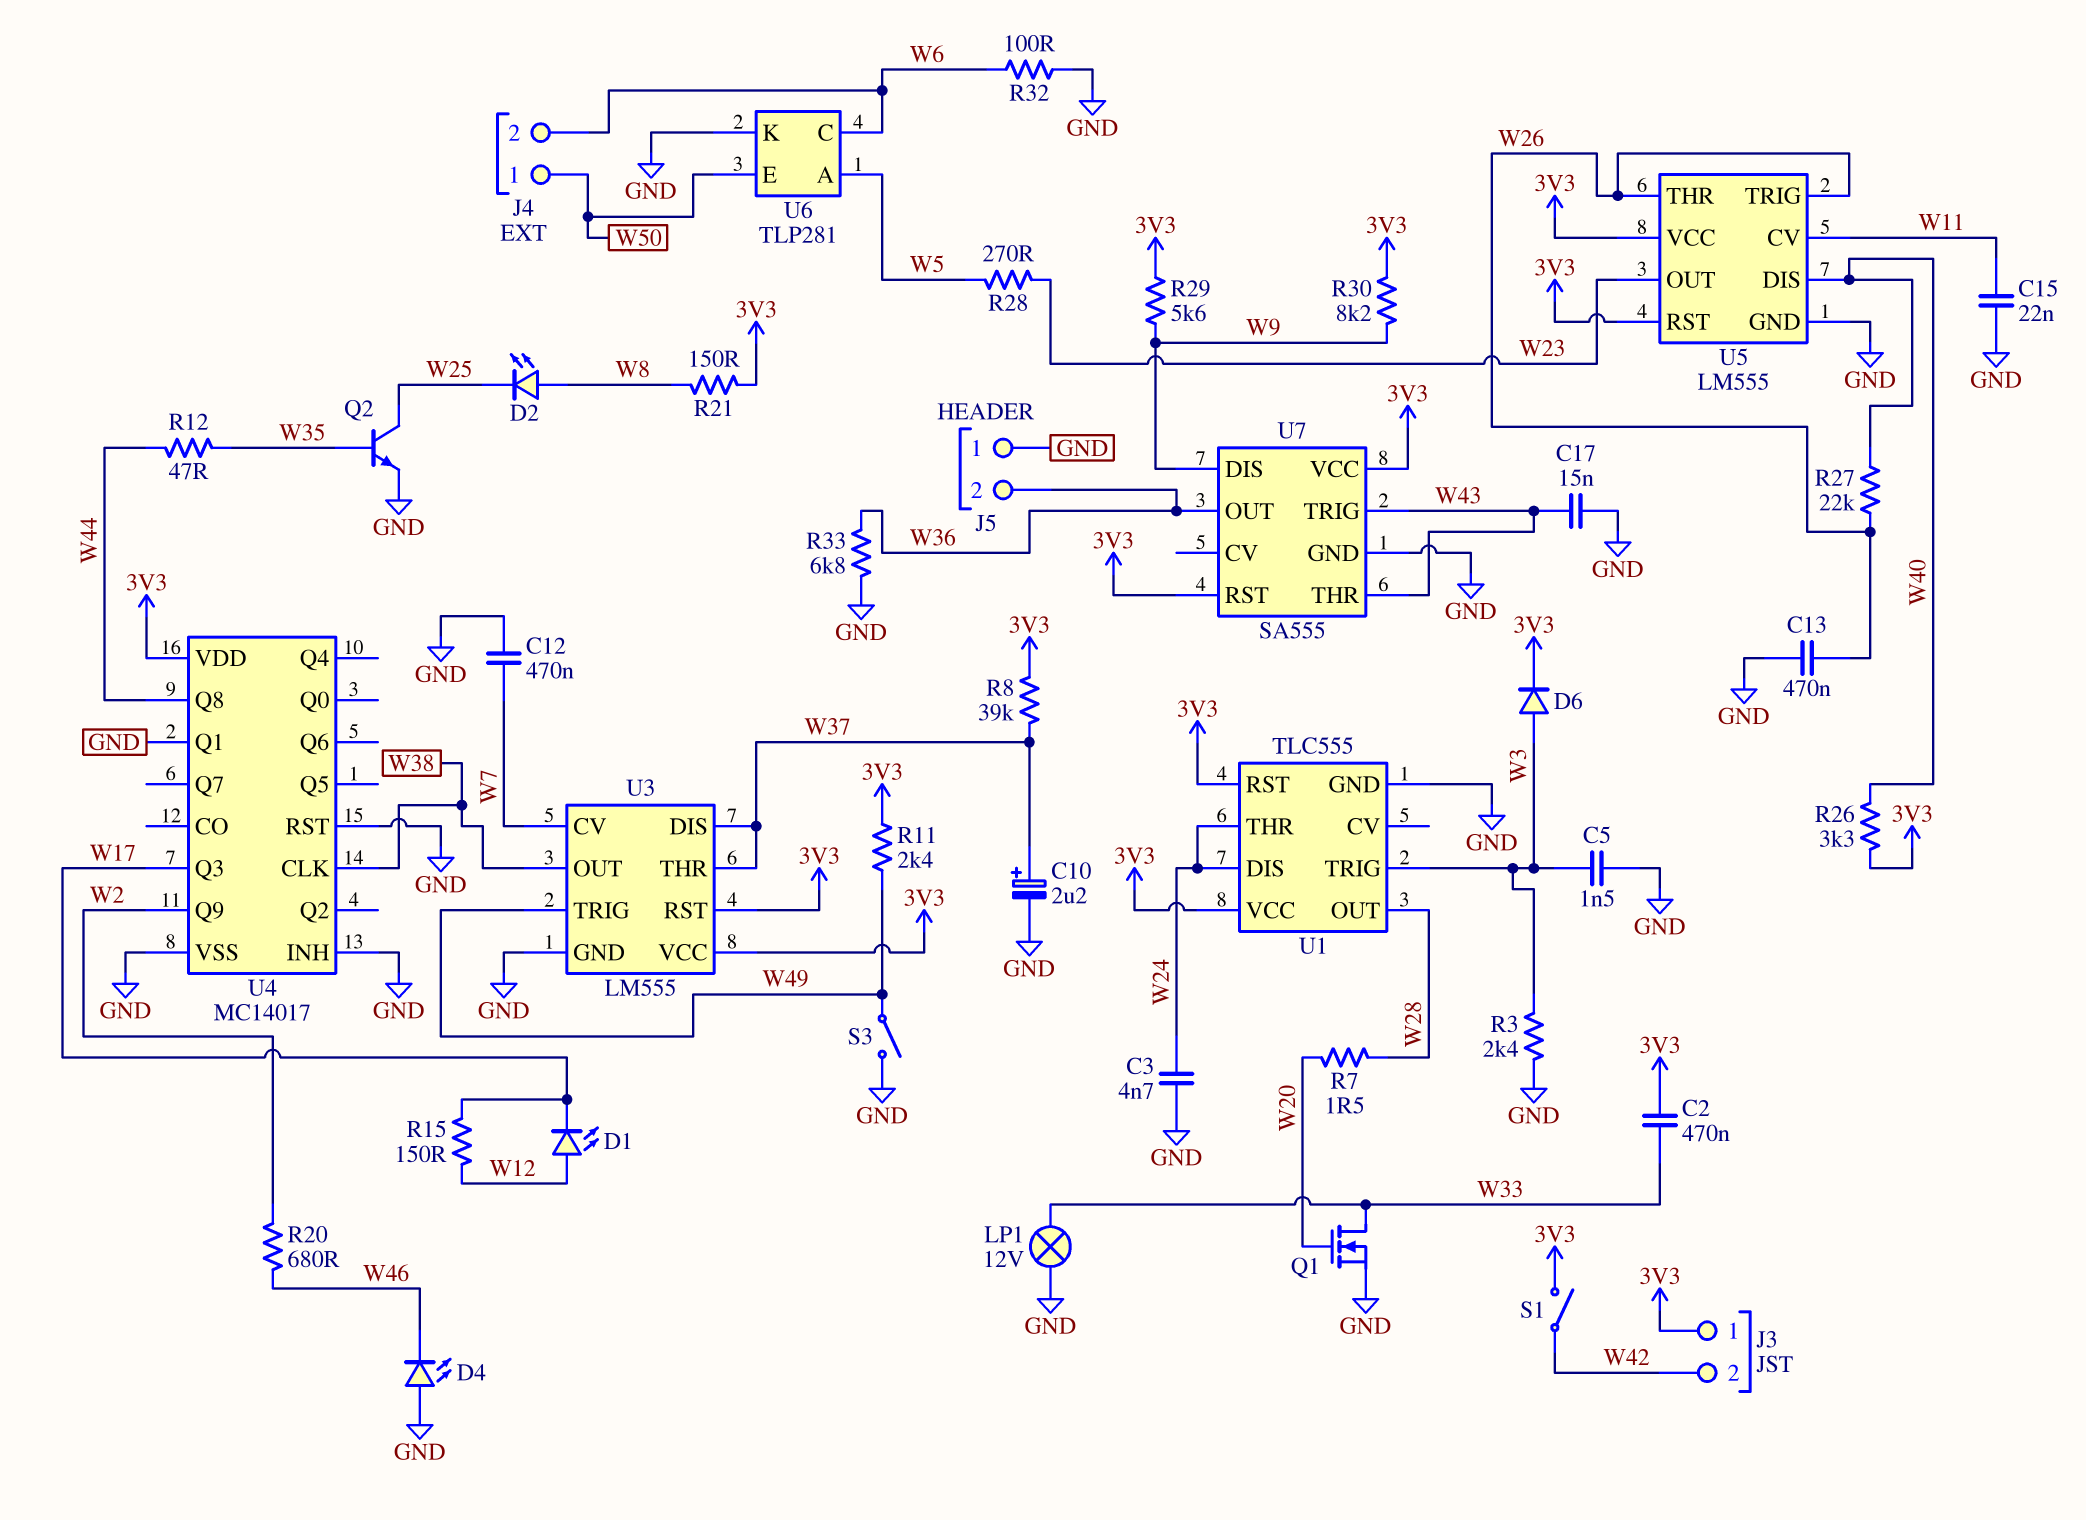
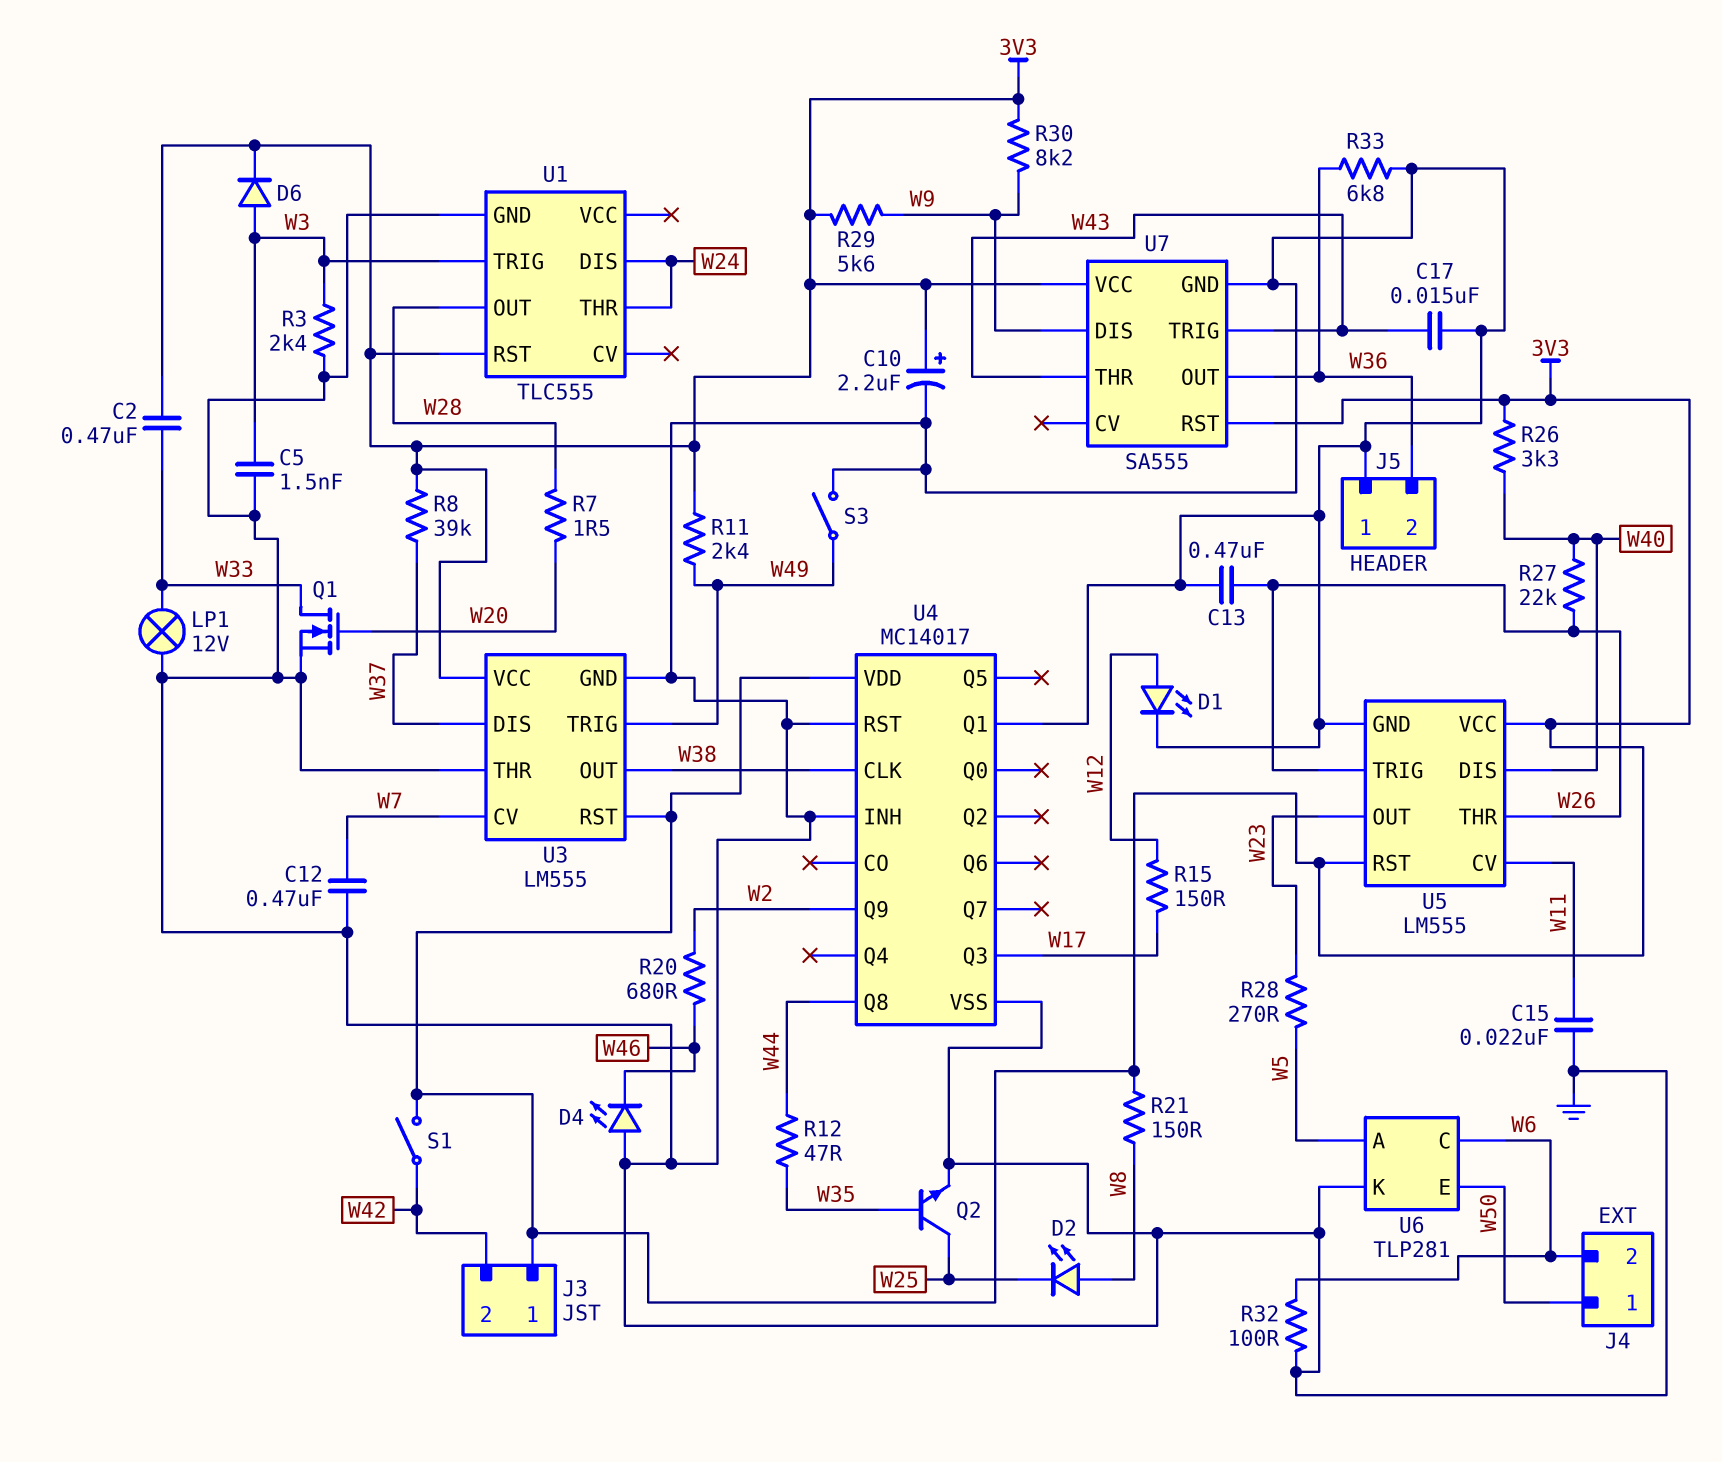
C3: 4.7nF (GND, W24) -> none
C10: 2.2uF (plus W37, minus GND) -> 2.2uF (plus 3V3, minus GND)
D1: LED (A W12, K W17) -> LED (A W12, K GND)
U1 pin VCC: 3V3 -> none
U3 pin THR: W37 -> GND

